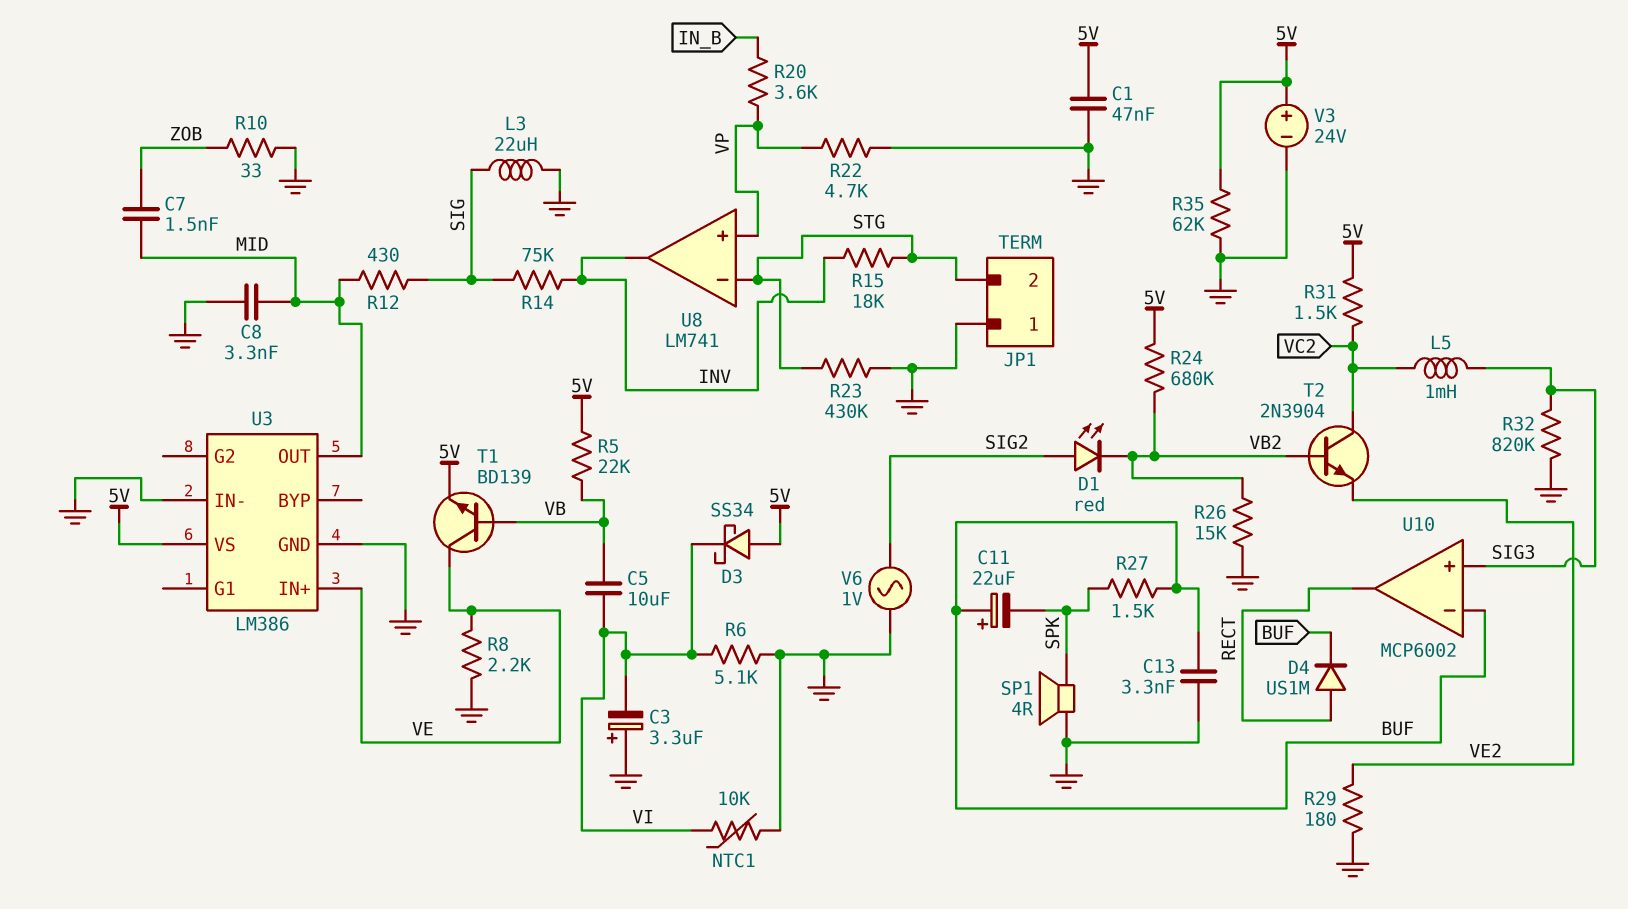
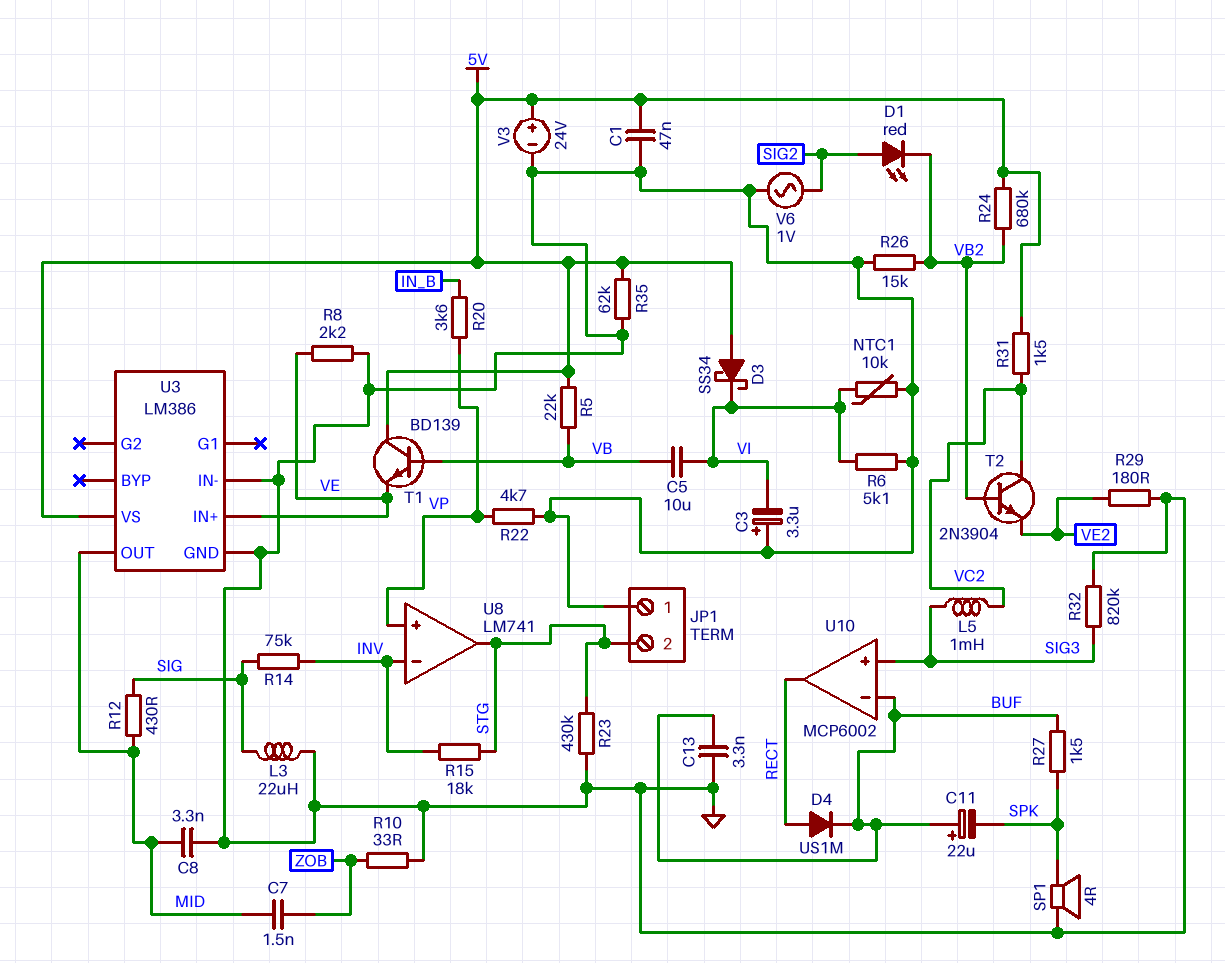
T1: NPN BD139 (B VB, C VE, E 5V) -> NPN BD139 (B VB, C 5V, E VE)
U8 pin in-: STG -> INV
U8 pin out: INV -> STG

